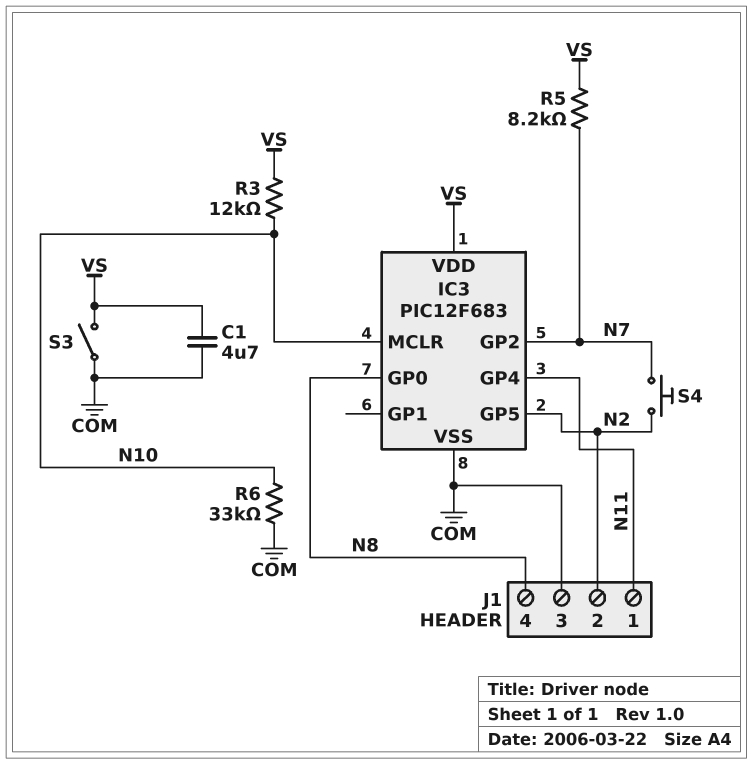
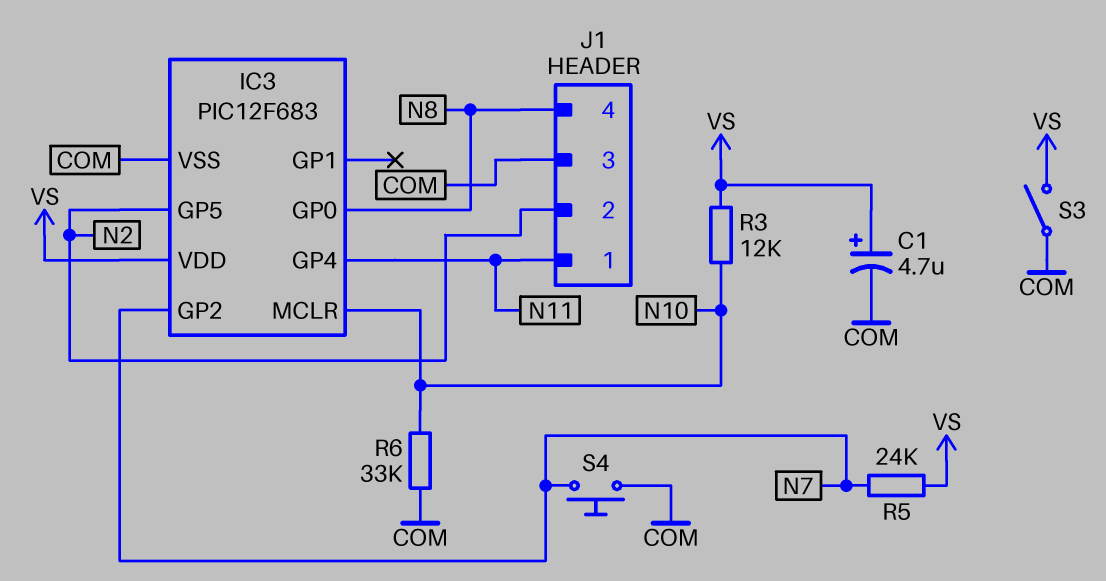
C1: 4.7uF (COM, VS) -> 4.7uF (plus VS, minus COM)
R5: 8.2k (N7, VS) -> 24k (N7, VS)
S4: button (N2, N7) -> button (COM, N7)

